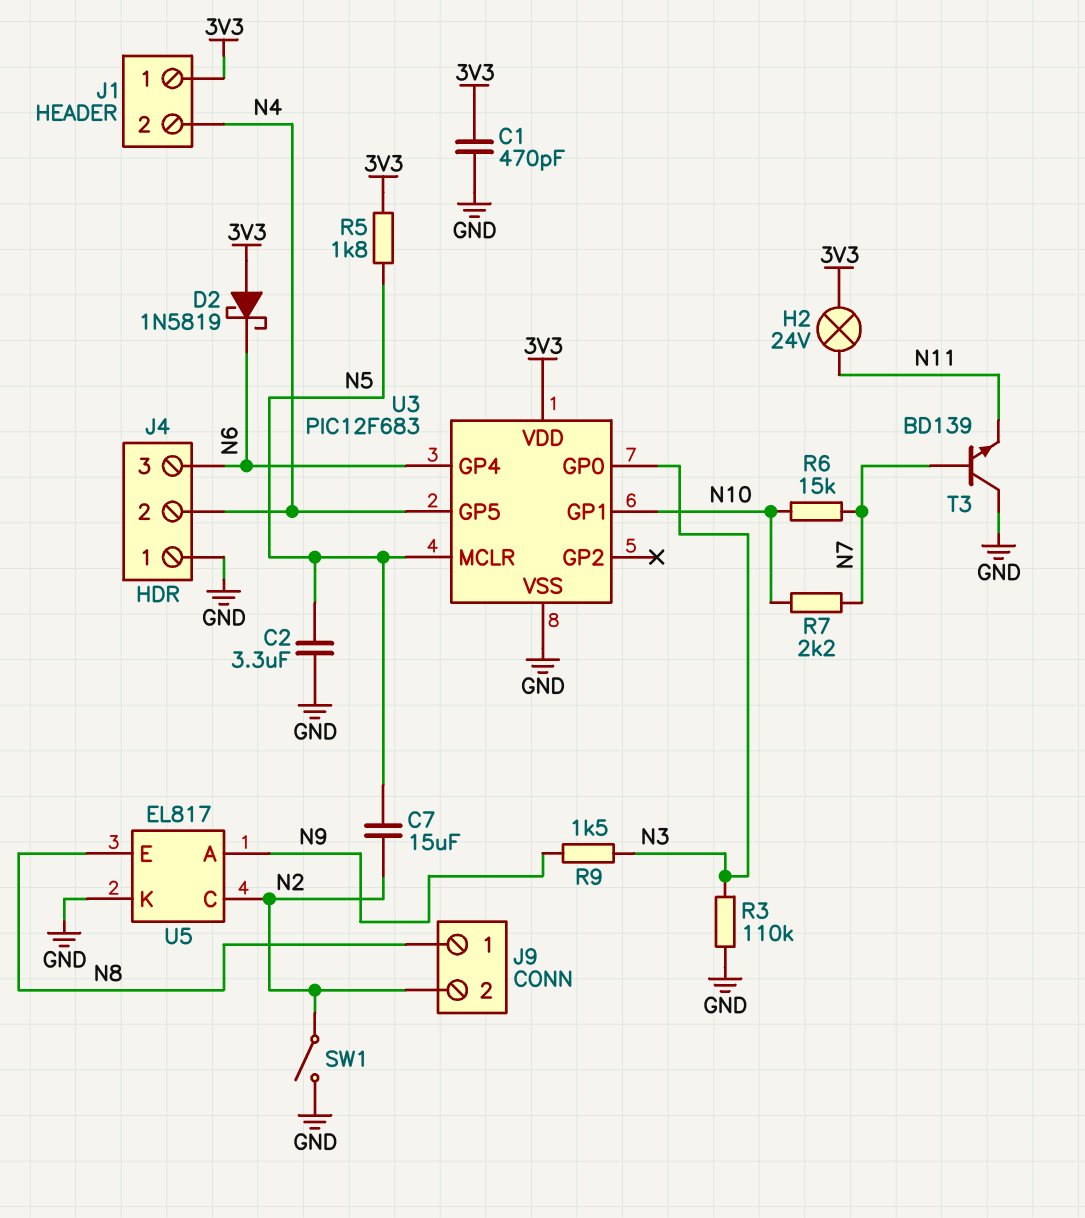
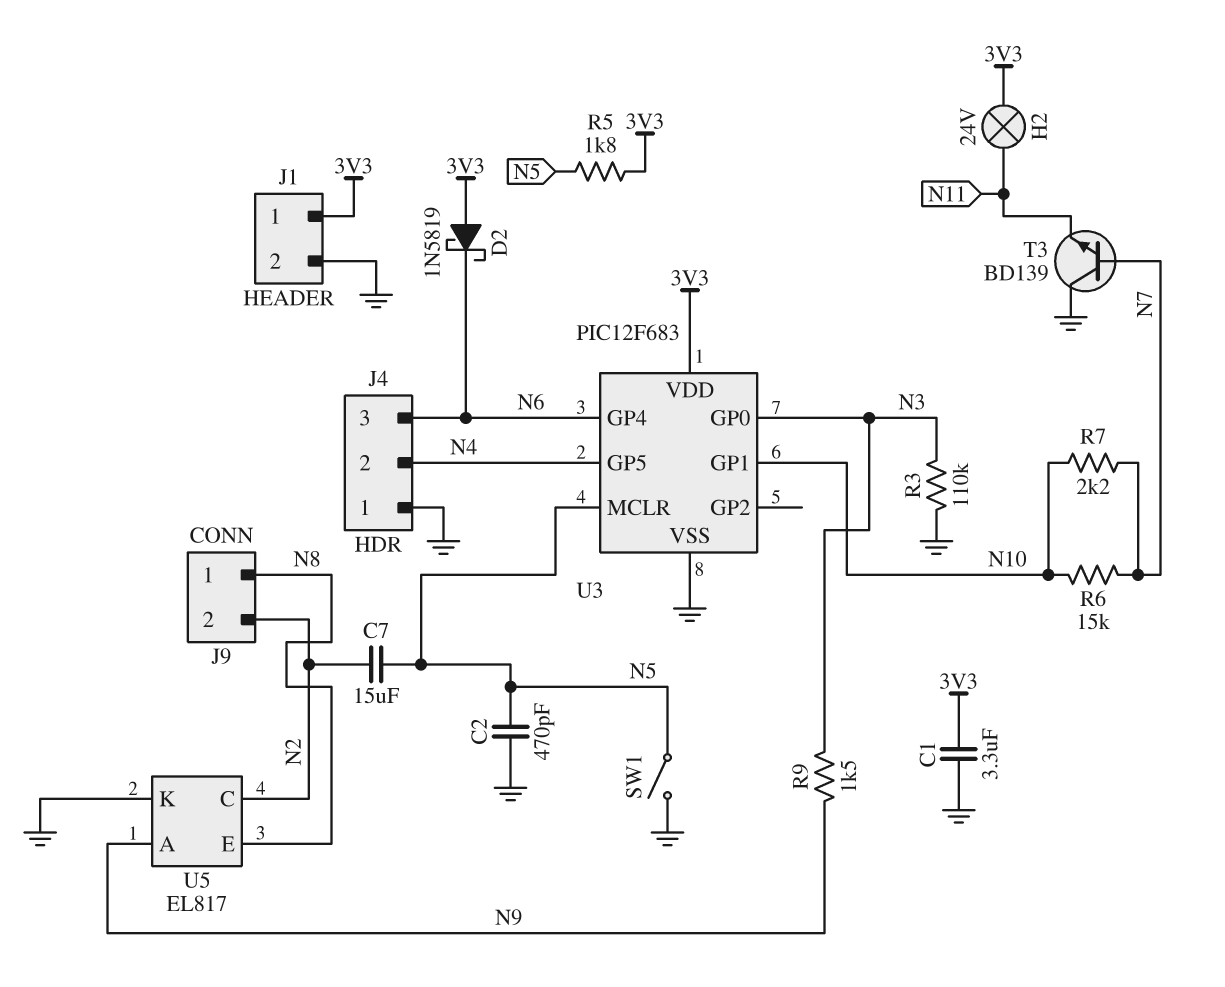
C1: 470pF (3V3, GND) -> 3.3uF (3V3, GND)
C2: 3.3uF (GND, N5) -> 470pF (GND, N5)
J1 pin 2: N4 -> GND
SW1: switch (GND, N2) -> switch (GND, N5)

